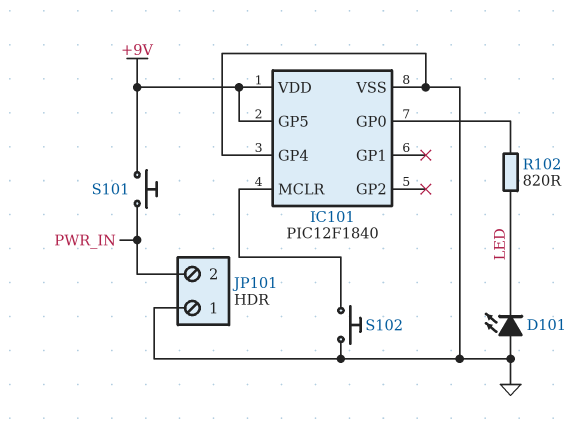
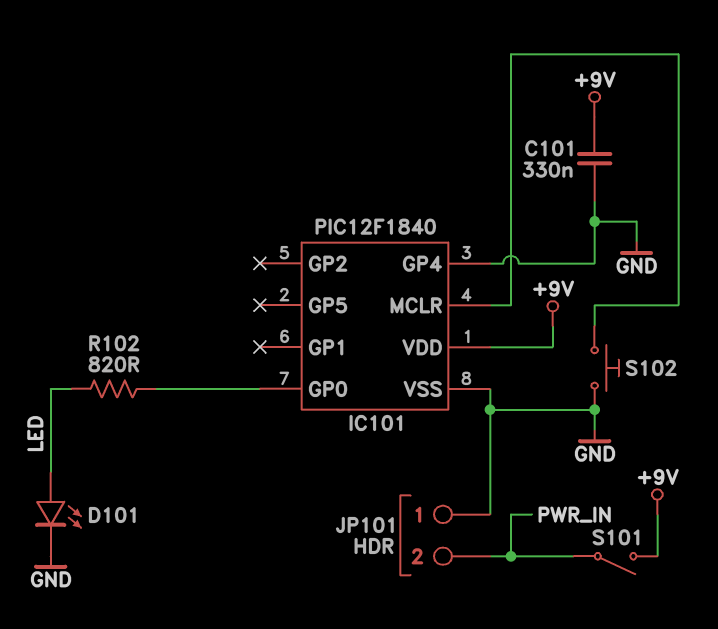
C101: none -> 330nF (+9V, GND)
D101: LED (A GND, K LED) -> LED (A LED, K GND)
IC101 pin GP5: +9V -> none
S101: button (+9V, PWR_IN) -> switch (+9V, PWR_IN)

